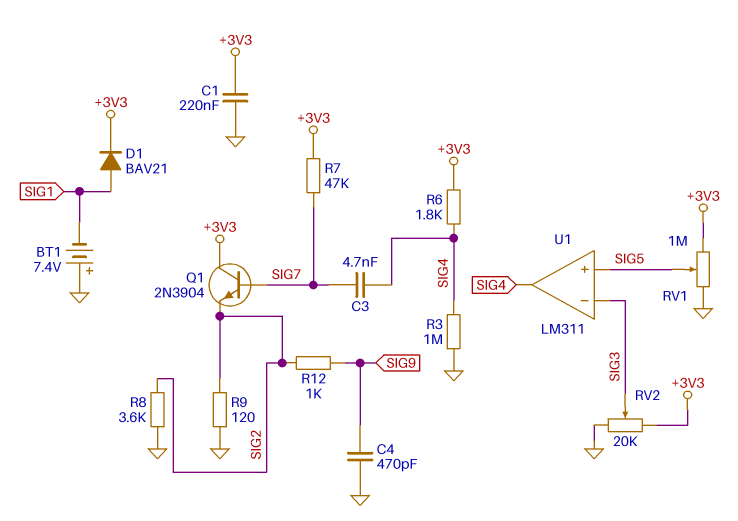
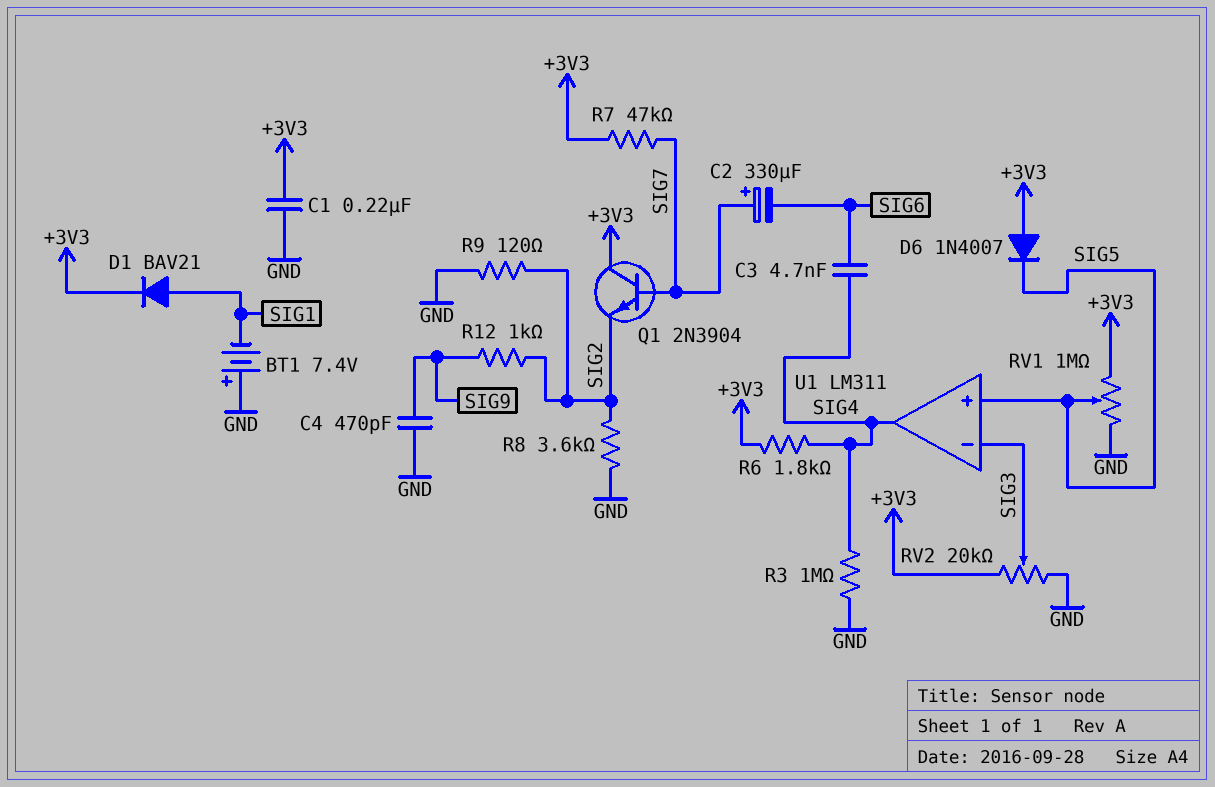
C2: none -> 330uF (plus SIG7, minus SIG6)
C3: 4.7nF (SIG4, SIG7) -> 4.7nF (SIG4, SIG6)
D6: none -> diode 1N4007 (A +3V3, K SIG5)

